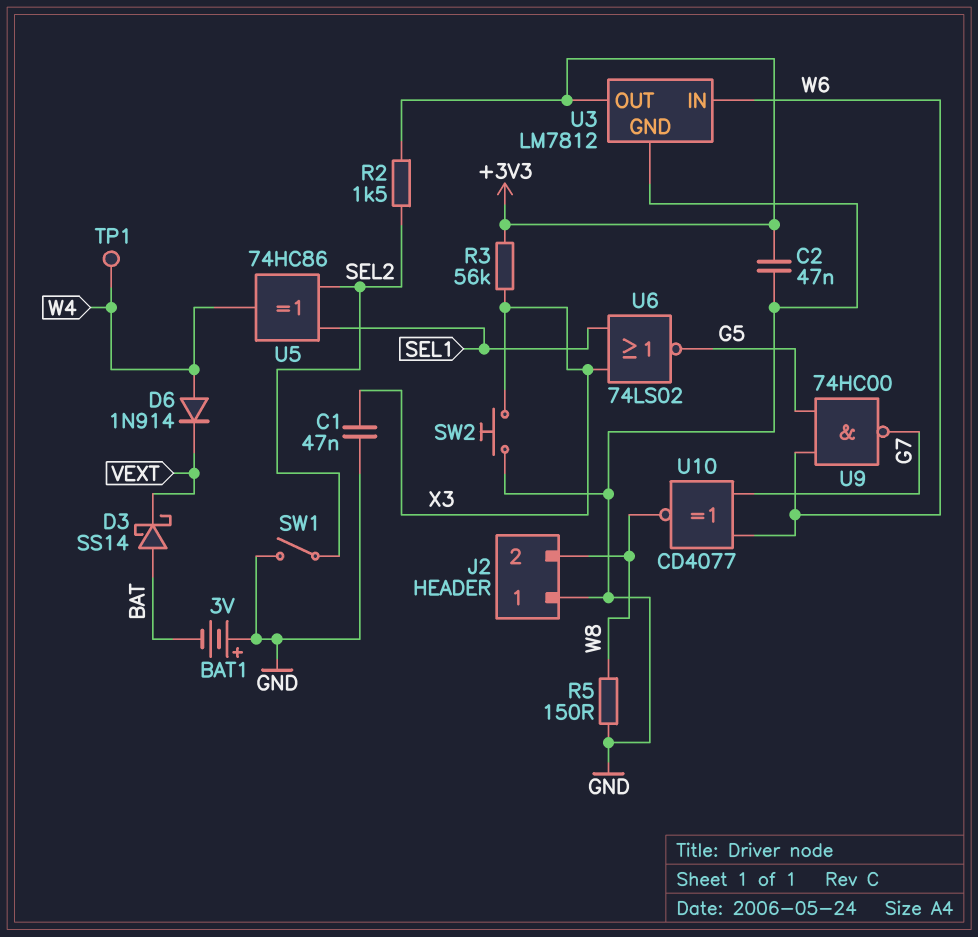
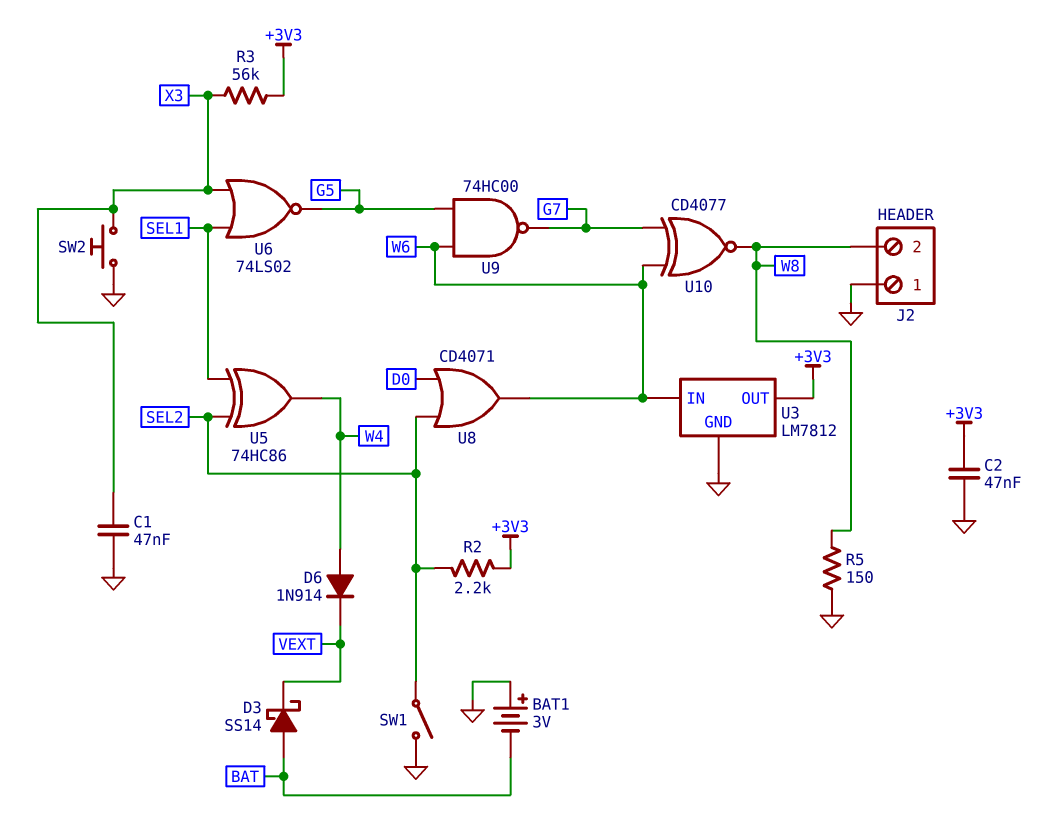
R2: 1.5k (+3V3, SEL2) -> 2.2k (+3V3, SEL2)
TP1: test point (W4) -> none
U8: none -> OR CD4071 (in D0, in SEL2, out W6)

